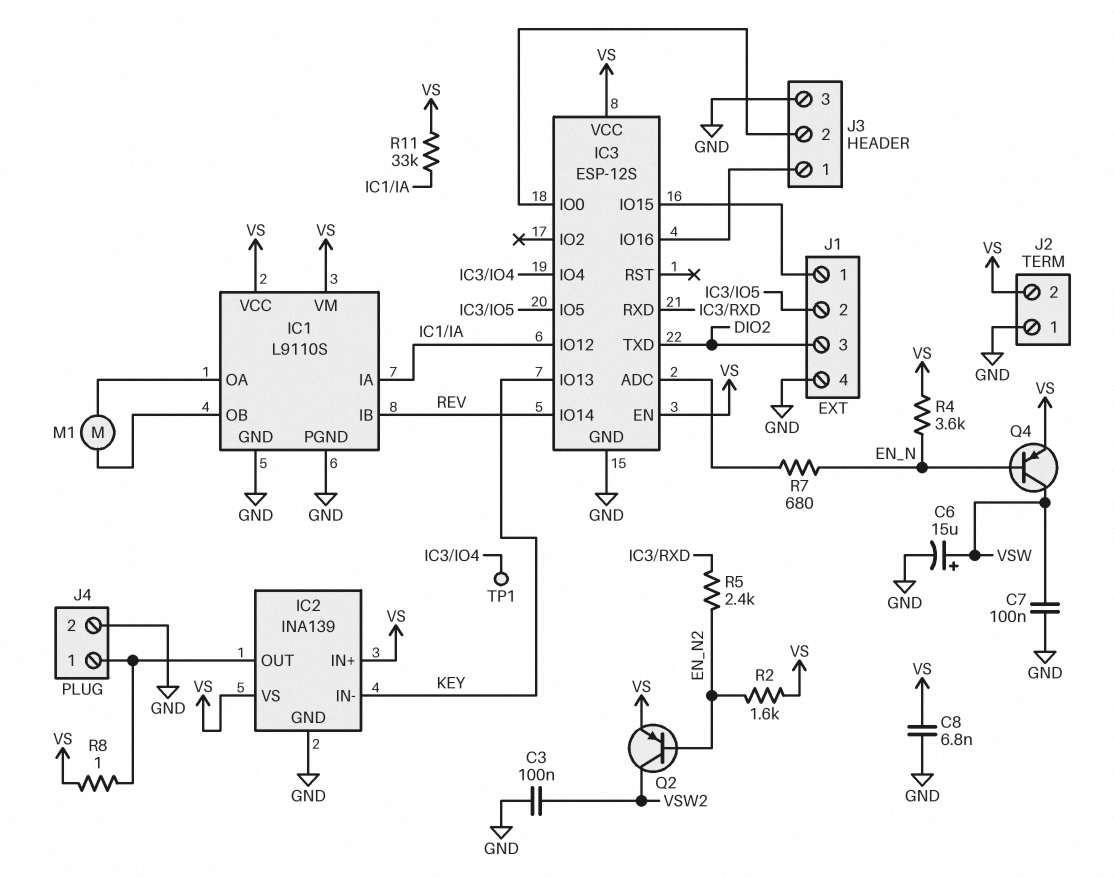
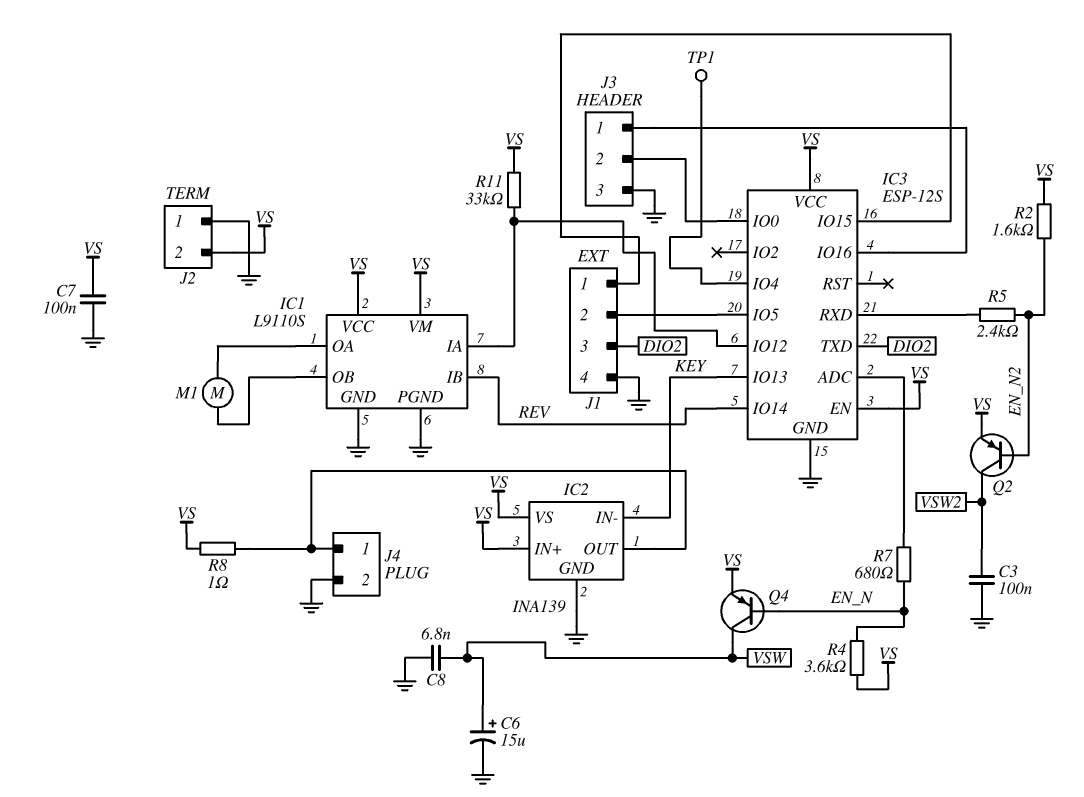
C7: 100nF (GND, VSW) -> 100nF (GND, VS)
C8: 6.8nF (GND, VS) -> 6.8nF (GND, VSW)

